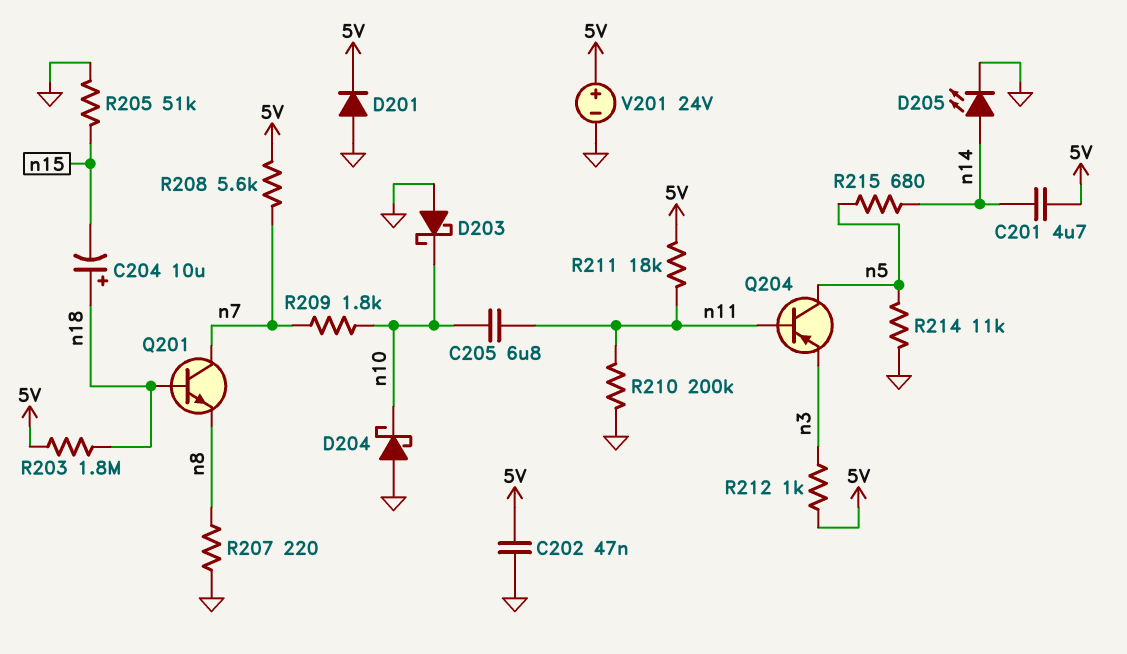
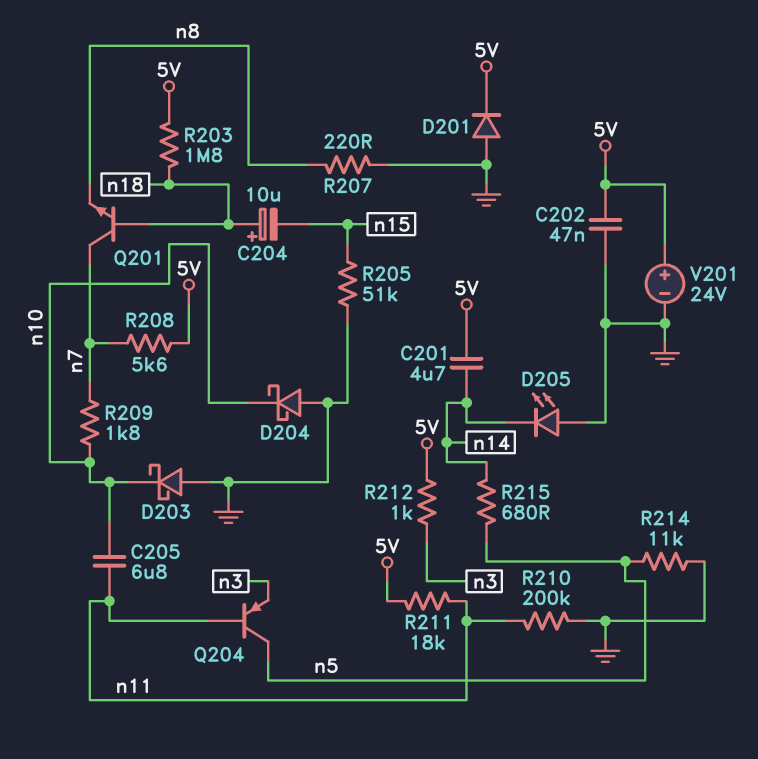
D205: LED (A n14, K GND) -> LED (A GND, K n14)

